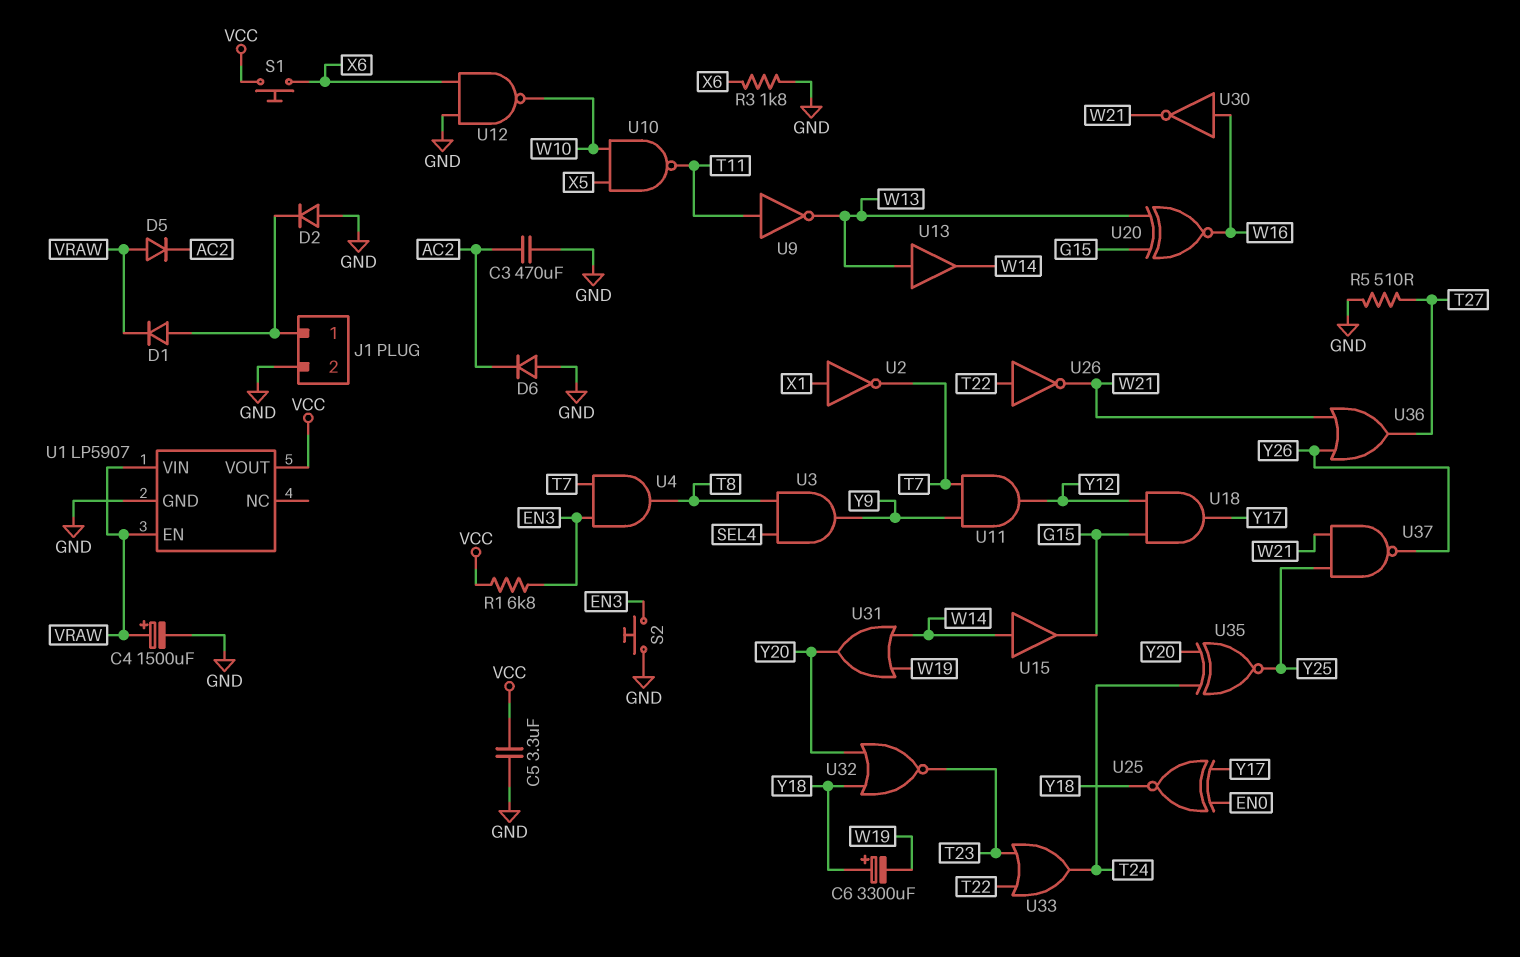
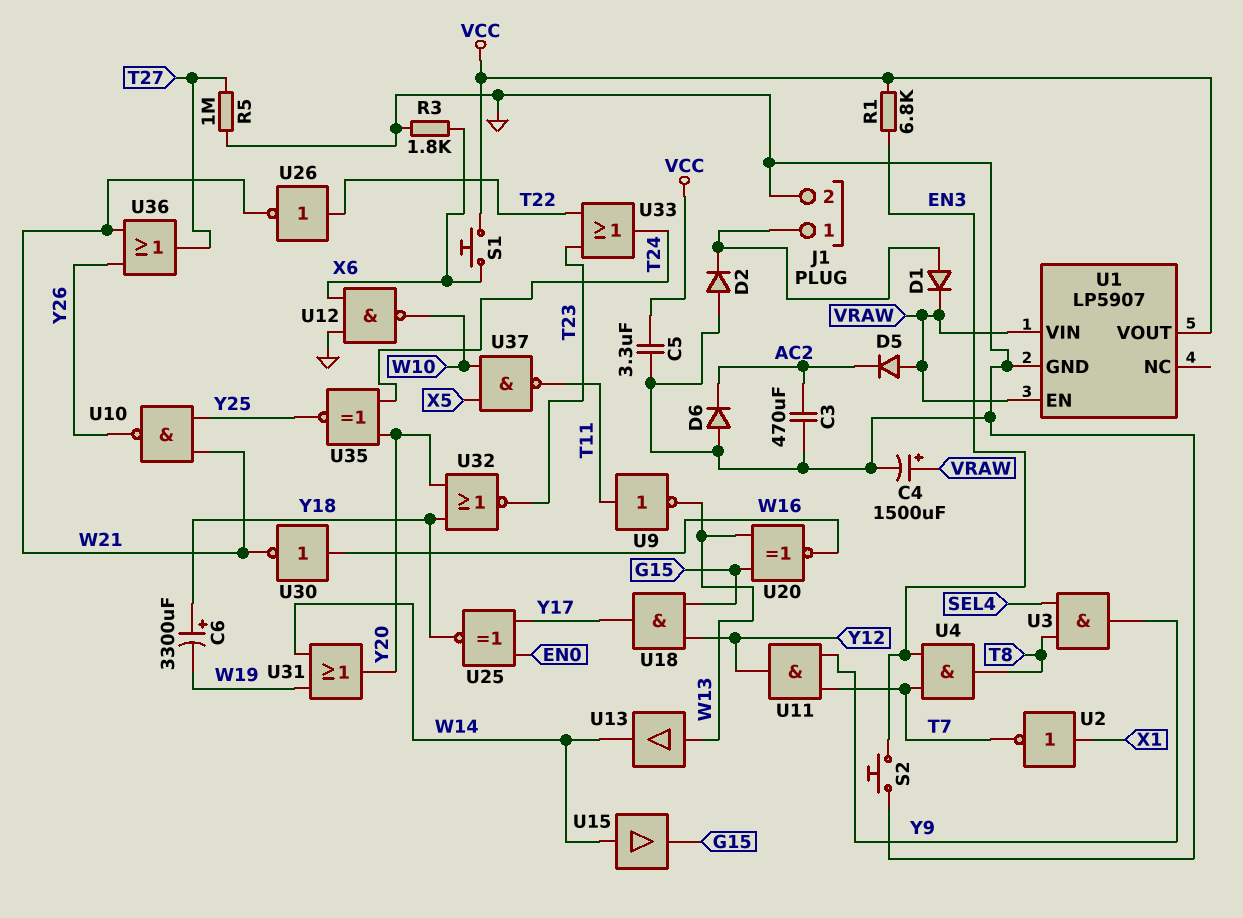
R5: 510 (GND, T27) -> 1M (GND, T27)
U10: NAND (in W10, in X5, out T11) -> NAND (in W21, in Y25, out Y26)
U37: NAND (in W21, in Y25, out Y26) -> NAND (in W10, in X5, out T11)

